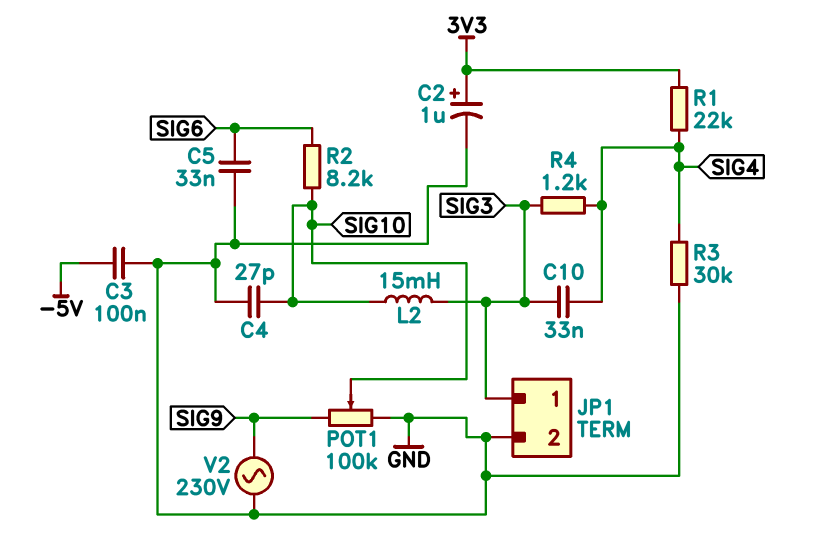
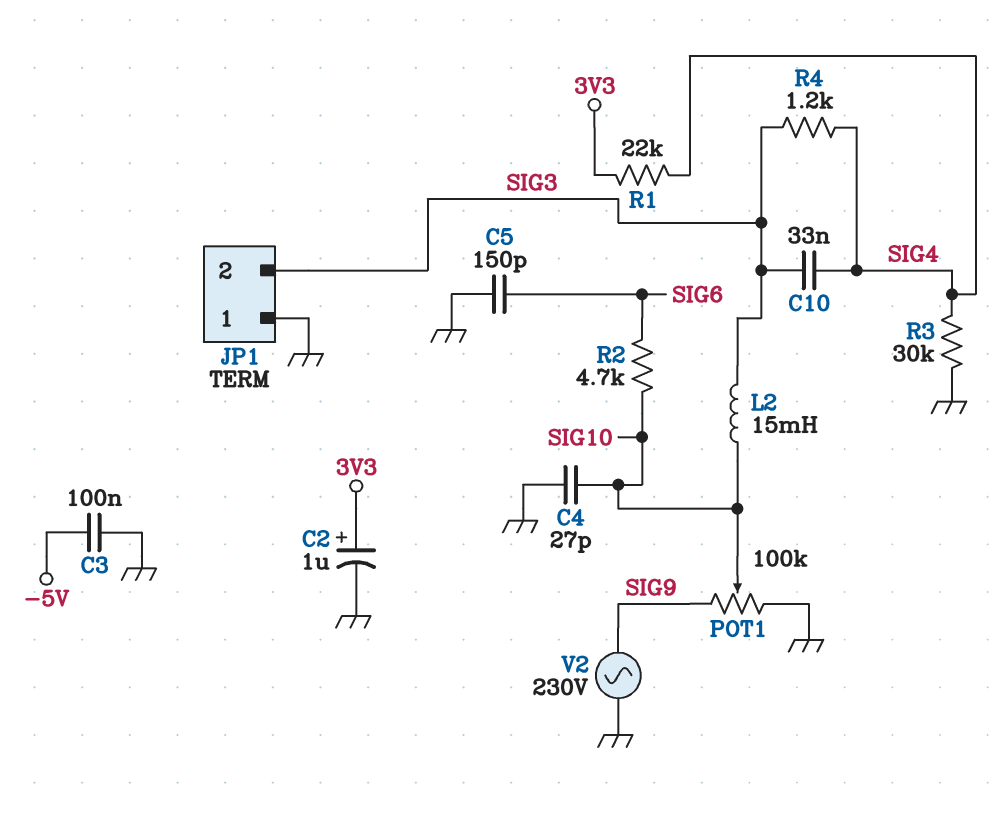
C5: 33nF (GND, SIG6) -> 150pF (GND, SIG6)
JP1 pin 1: SIG3 -> GND
JP1 pin 2: GND -> SIG3
R2: 8.2k (SIG6, SIG10) -> 4.7k (SIG6, SIG10)

